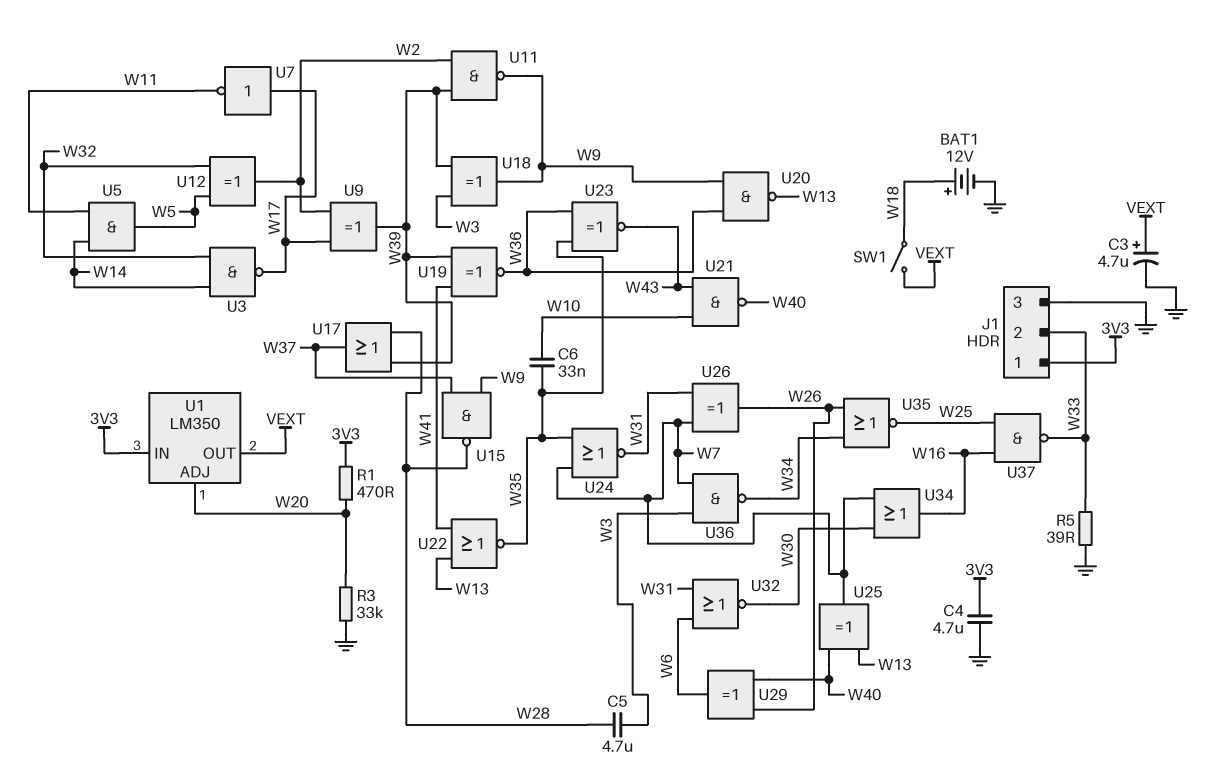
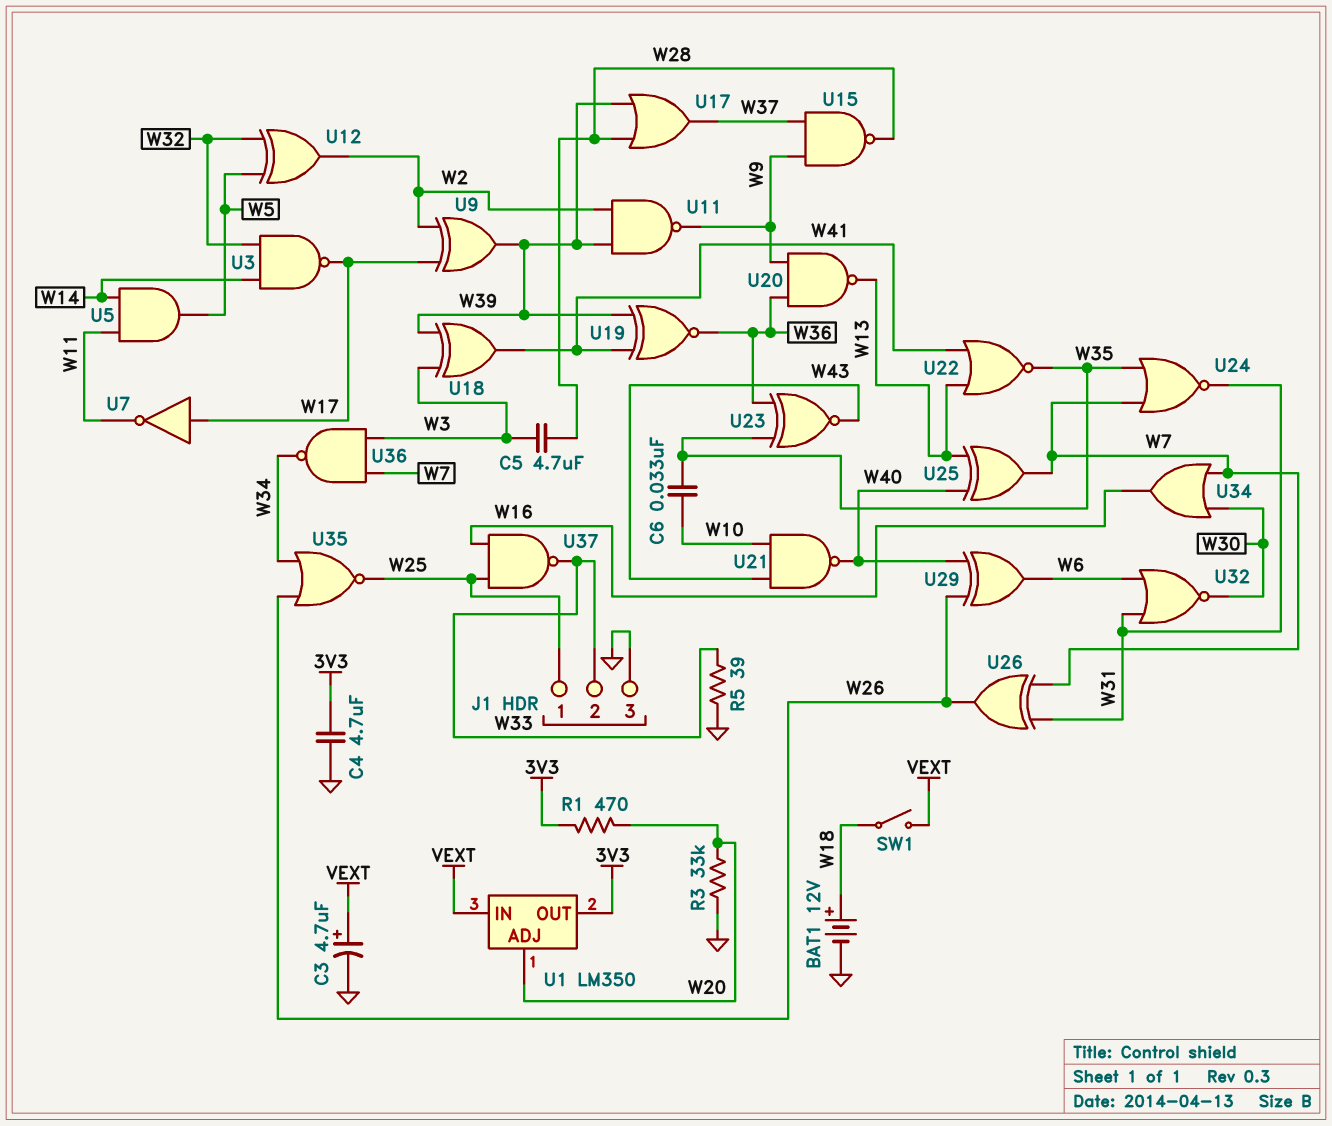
J1 pin 1: 3V3 -> W25
U1 pin IN: 3V3 -> VEXT
U1 pin OUT: VEXT -> 3V3
U18: XOR (in W3, in W39, out W9) -> XOR (in W3, in W39, out W41)

